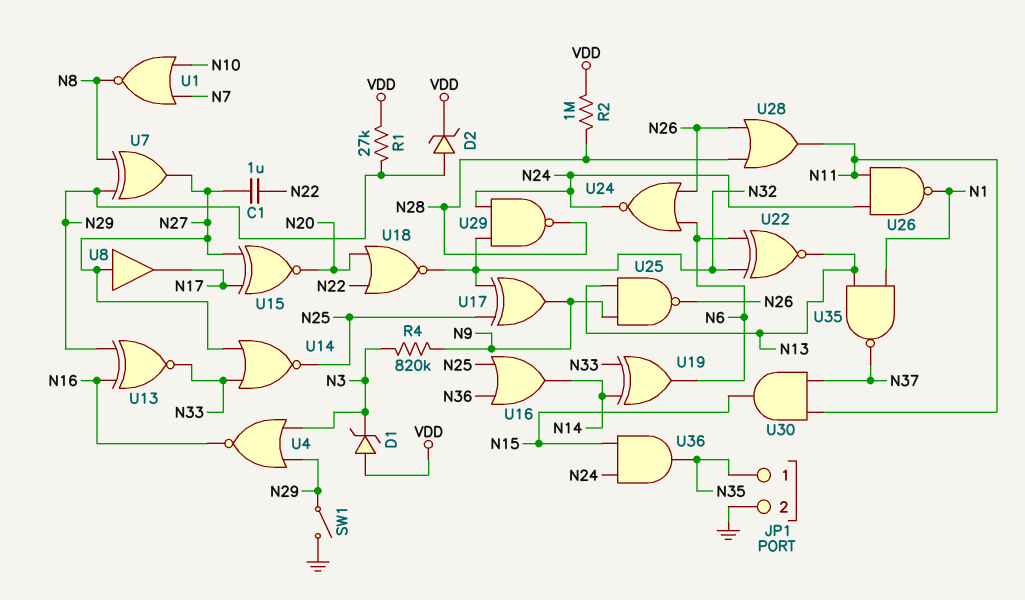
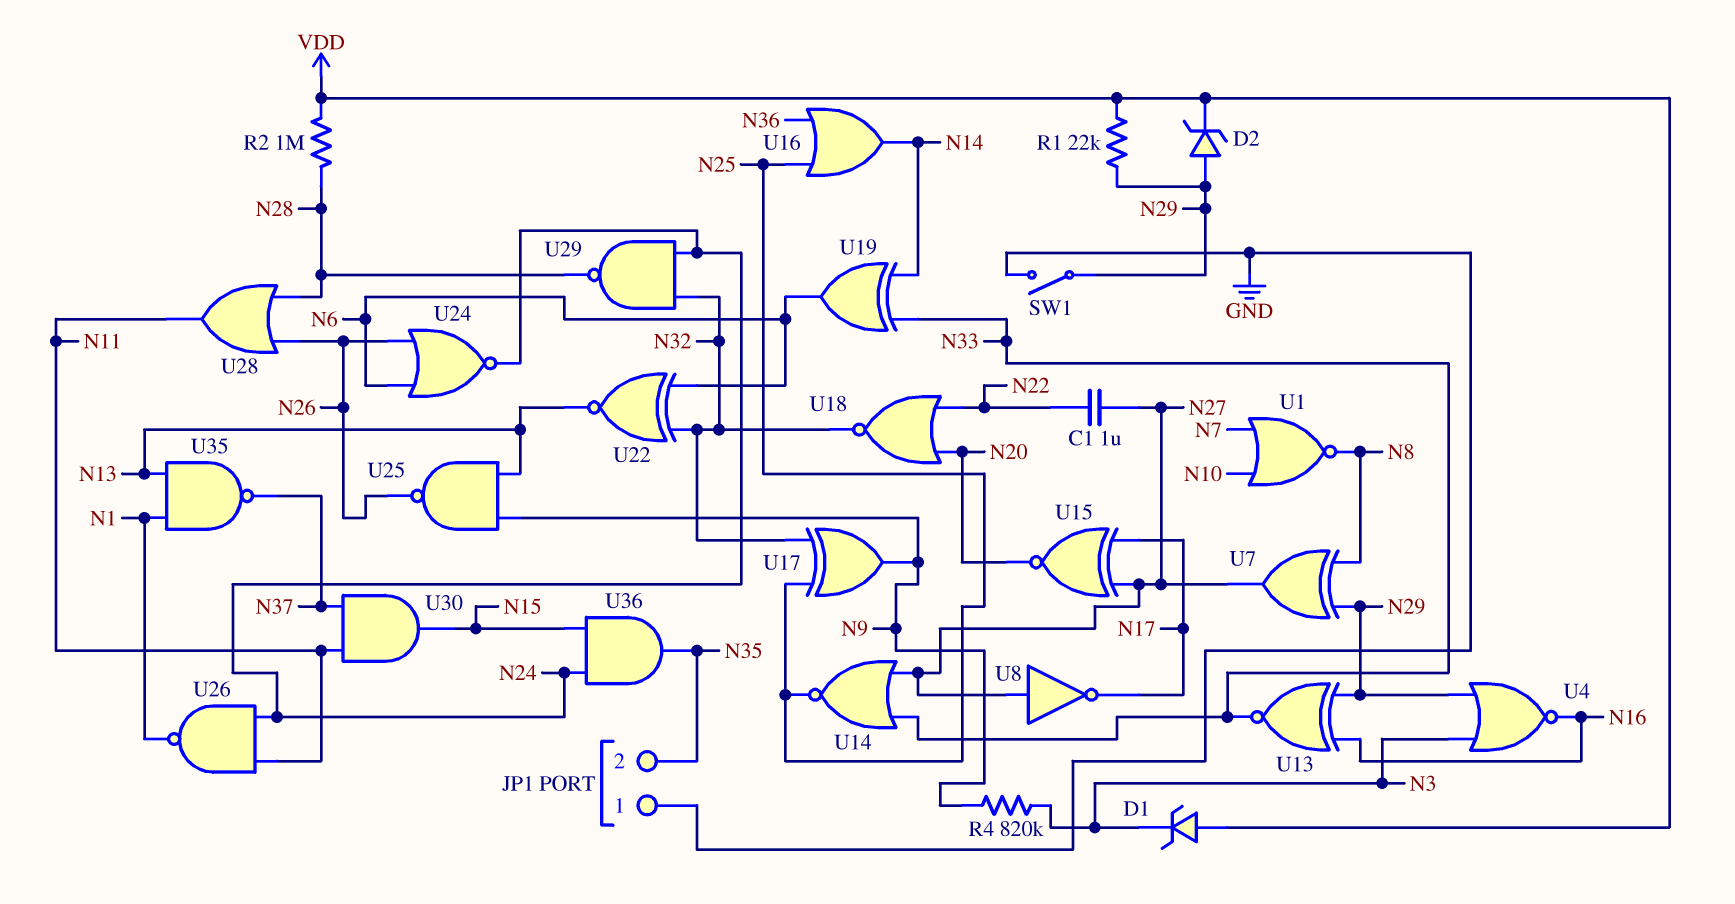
JP1 pin 1: N35 -> GND
JP1 pin 2: GND -> N35
R1: 27k (N29, VDD) -> 22k (N29, VDD)
U8: buffer (in N27, out N17) -> NOT (in N27, out N17)

